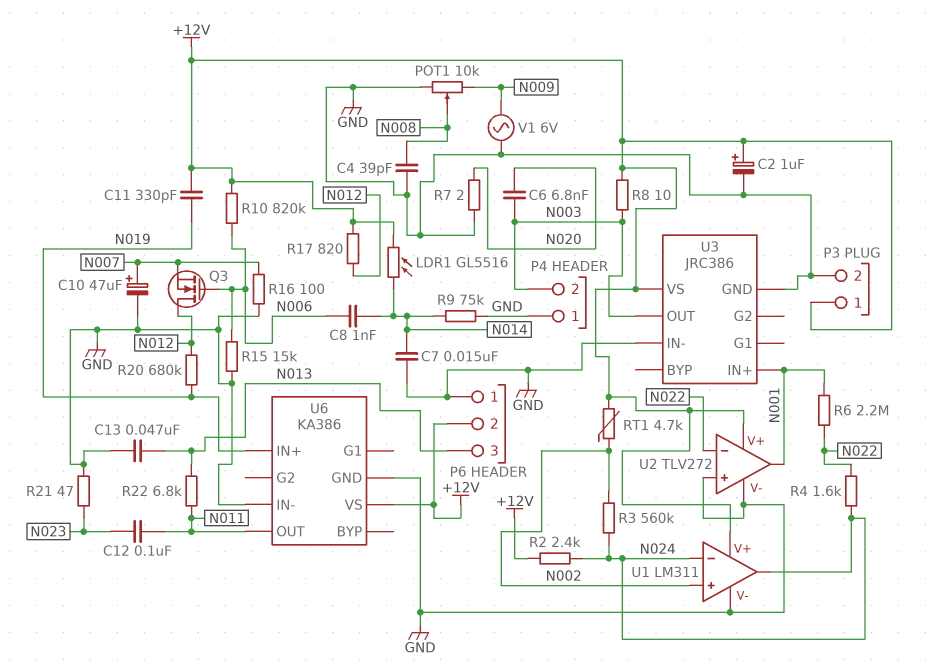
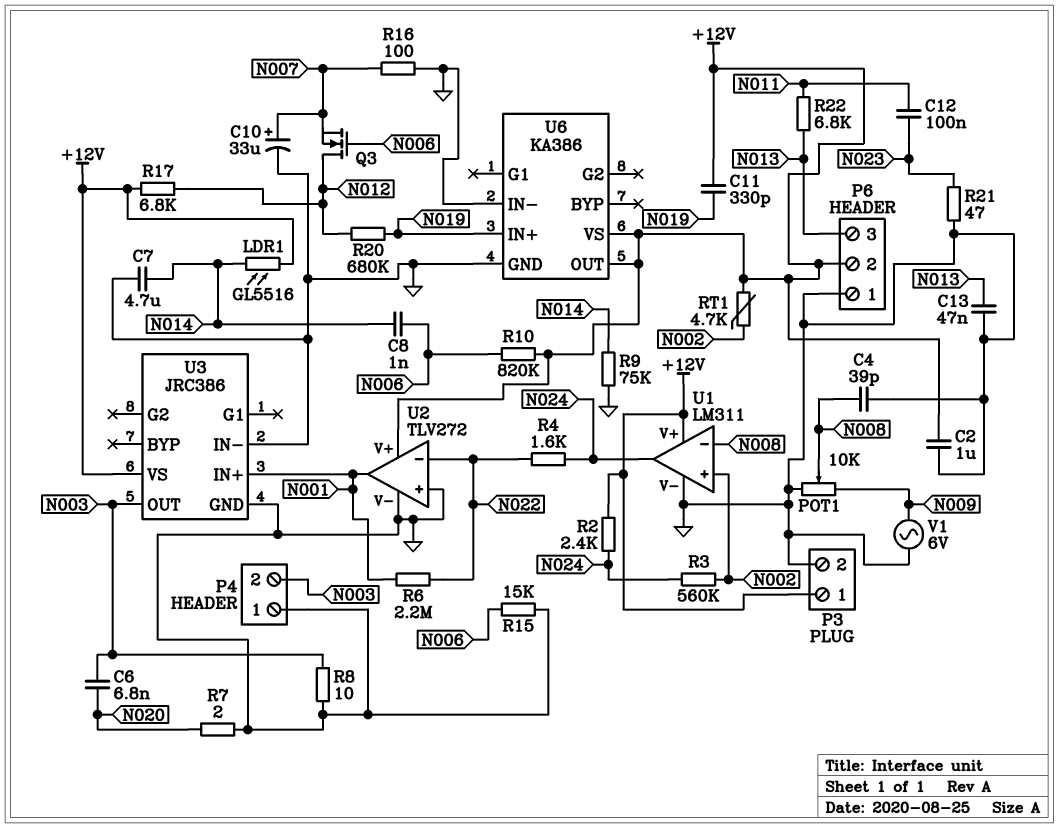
C2: 1uF (plus +12V, minus GND) -> 1uF (+12V, GND)
C7: 15nF (GND, N014) -> 4.7uF (GND, N014)
C10: 47uF (plus N007, minus GND) -> 33uF (plus N007, minus GND)
R8: 10 (+12V, N003) -> 10 (GND, N003)
R17: 820 (+12V, N012) -> 6.8k (+12V, N012)
U1 pin in-: N024 -> N008
U6 pin OUT: N011 -> +12V

